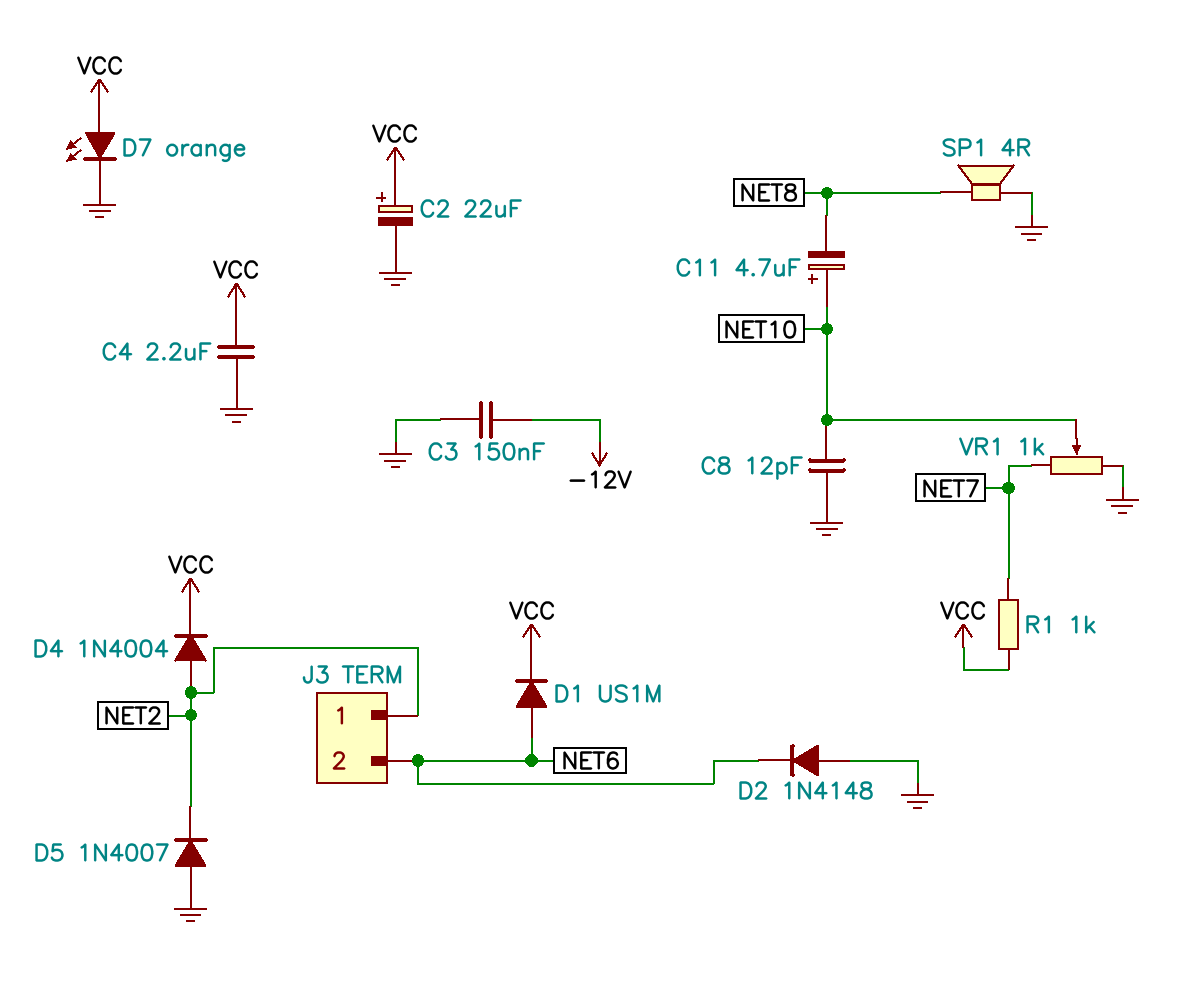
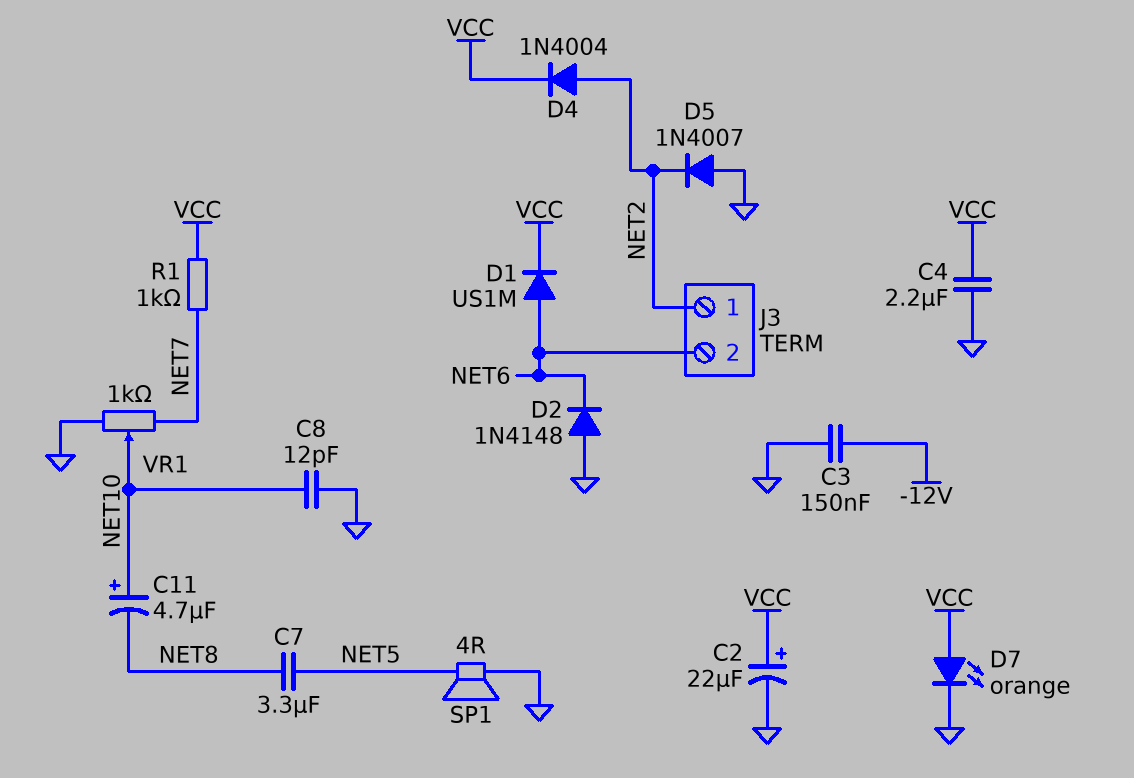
C7: none -> 3.3uF (NET5, NET8)
SP1: speaker 4R (GND, NET8) -> speaker 4R (GND, NET5)

